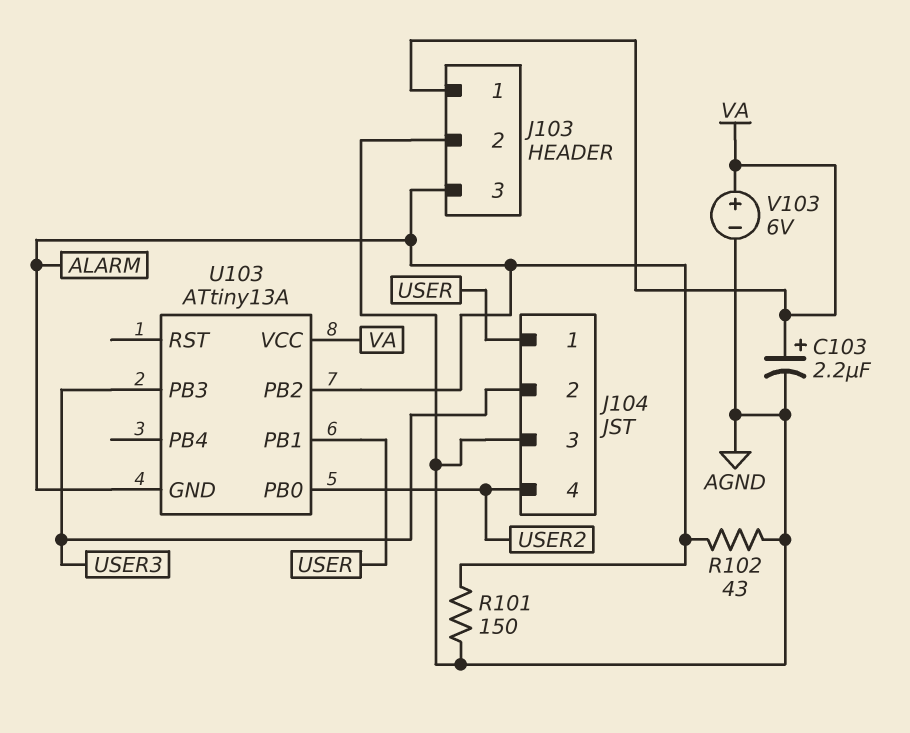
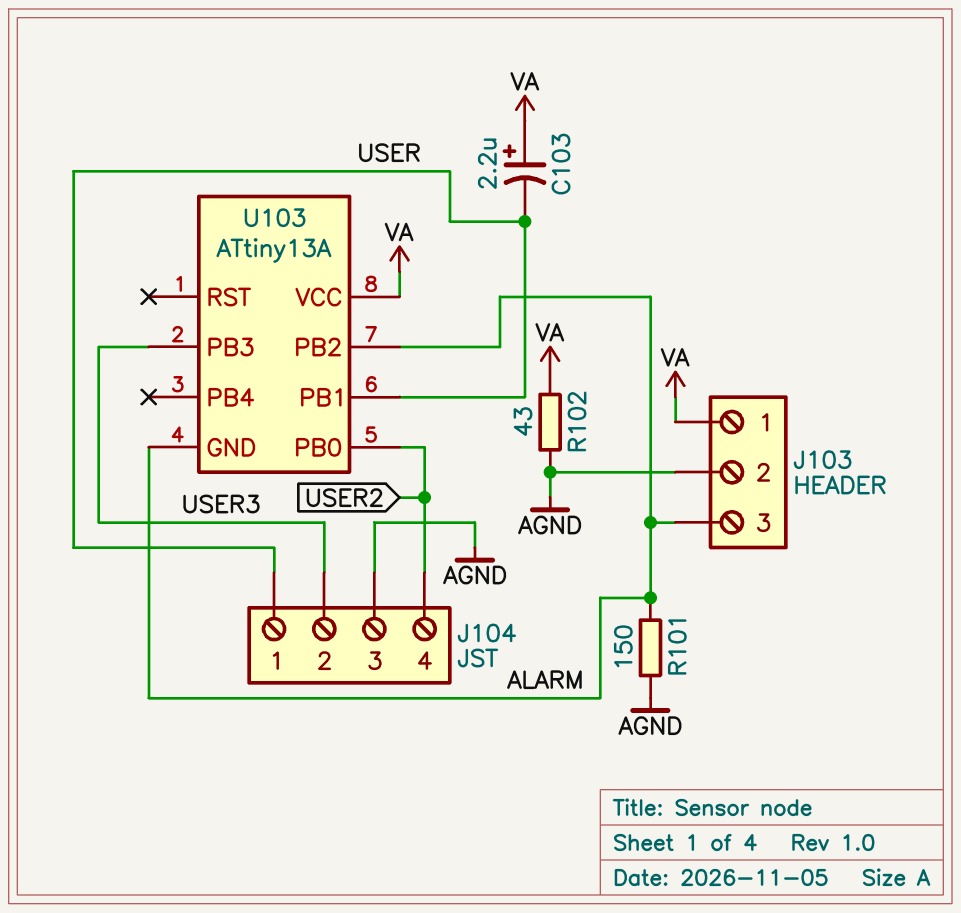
C103: 2.2uF (plus VA, minus AGND) -> 2.2uF (plus VA, minus USER)
R102: 43 (AGND, ALARM) -> 43 (AGND, VA)
V103: 6V (plus VA, minus AGND) -> none

